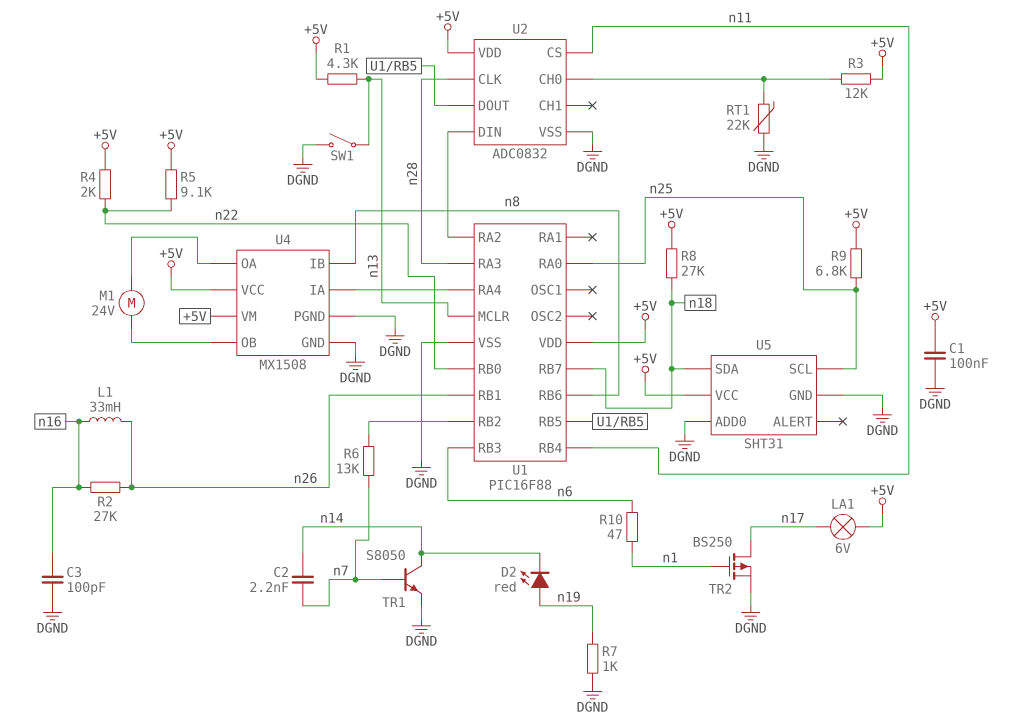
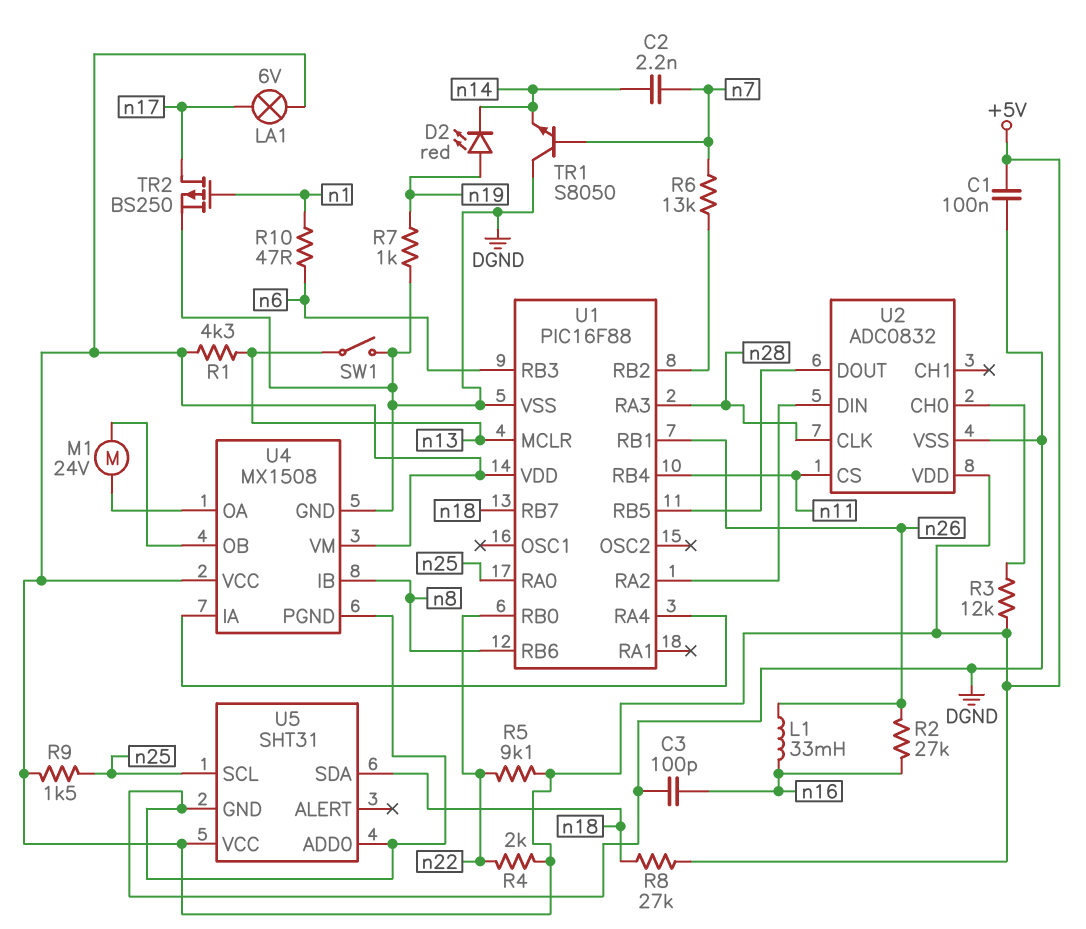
R9: 6.8k (+5V, n25) -> 1.5k (+5V, n25)
RT1: 22k (DGND, U2/CH0) -> none
TR1: NPN S8050 (B n7, C n14, E DGND) -> NPN S8050 (B n7, C DGND, E n14)

